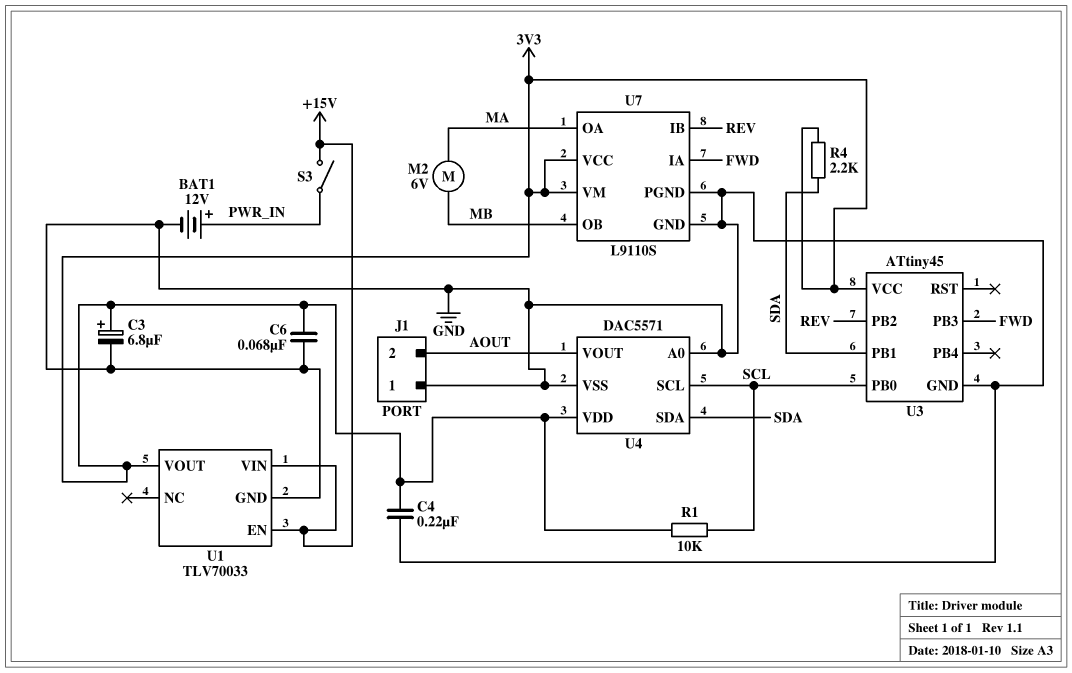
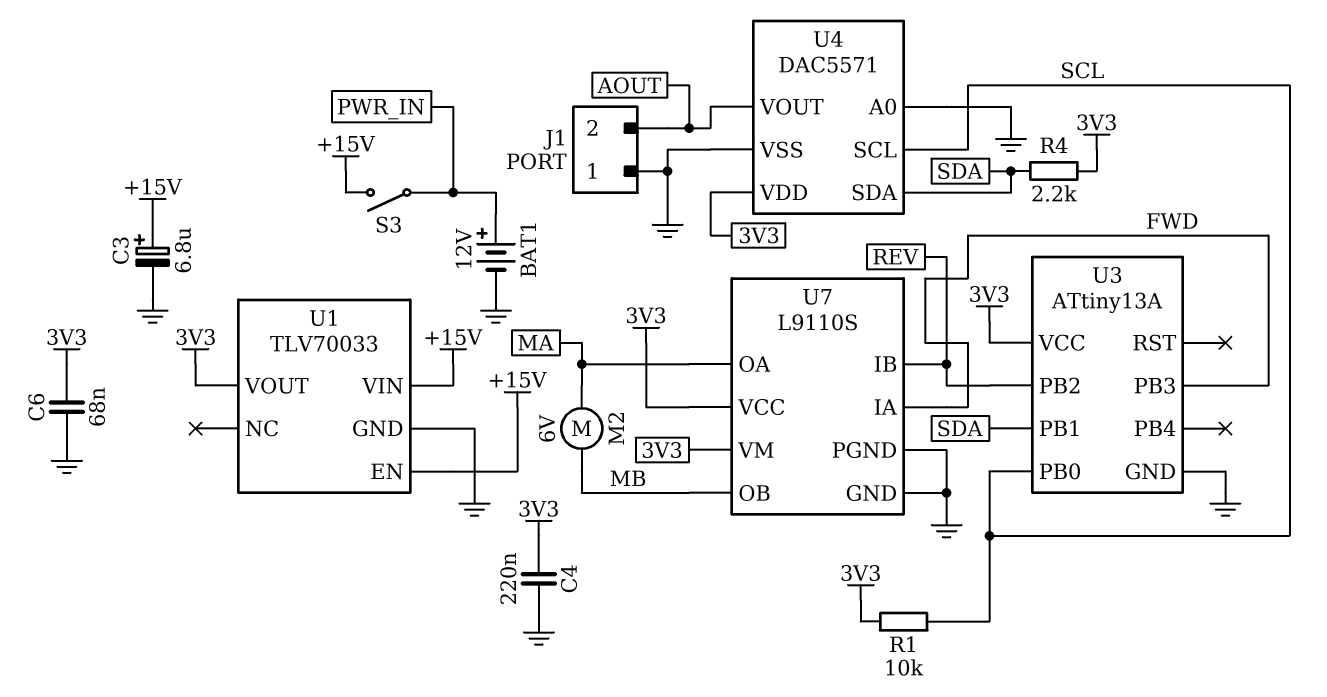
C3: 6.8uF (plus 3V3, minus GND) -> 6.8uF (plus +15V, minus GND)
U3: ATtiny45 -> ATtiny13A

